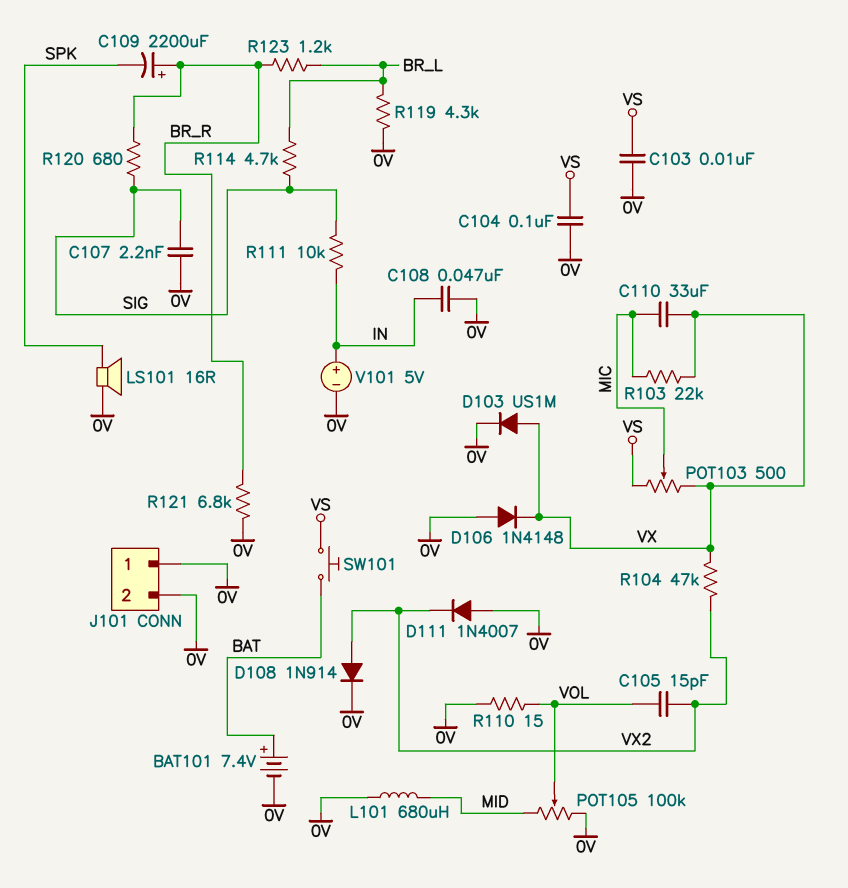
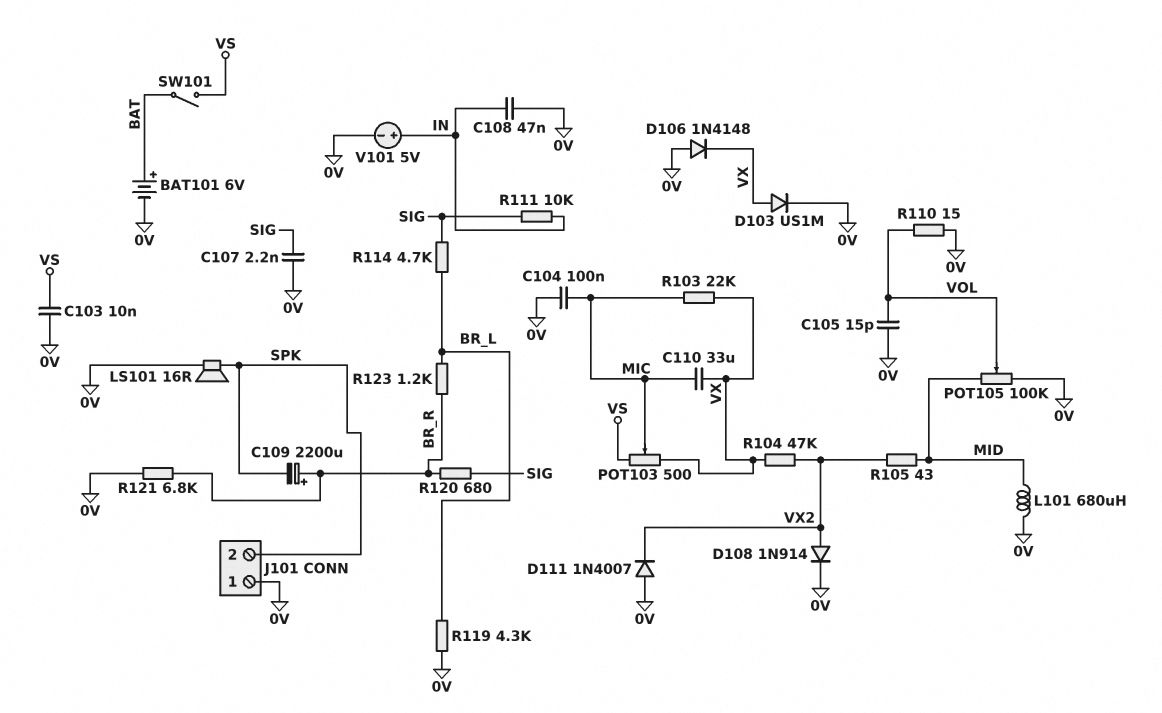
BAT101: 7.4V (plus BAT, minus 0V) -> 6V (plus BAT, minus 0V)
C104: 100nF (0V, VS) -> 100nF (0V, MIC)
C105: 15pF (VOL, VX2) -> 15pF (0V, VOL)
J101 pin 2: 0V -> SPK
R105: none -> 43 (MID, VX2)
SW101: button (BAT, VS) -> switch (BAT, VS)

